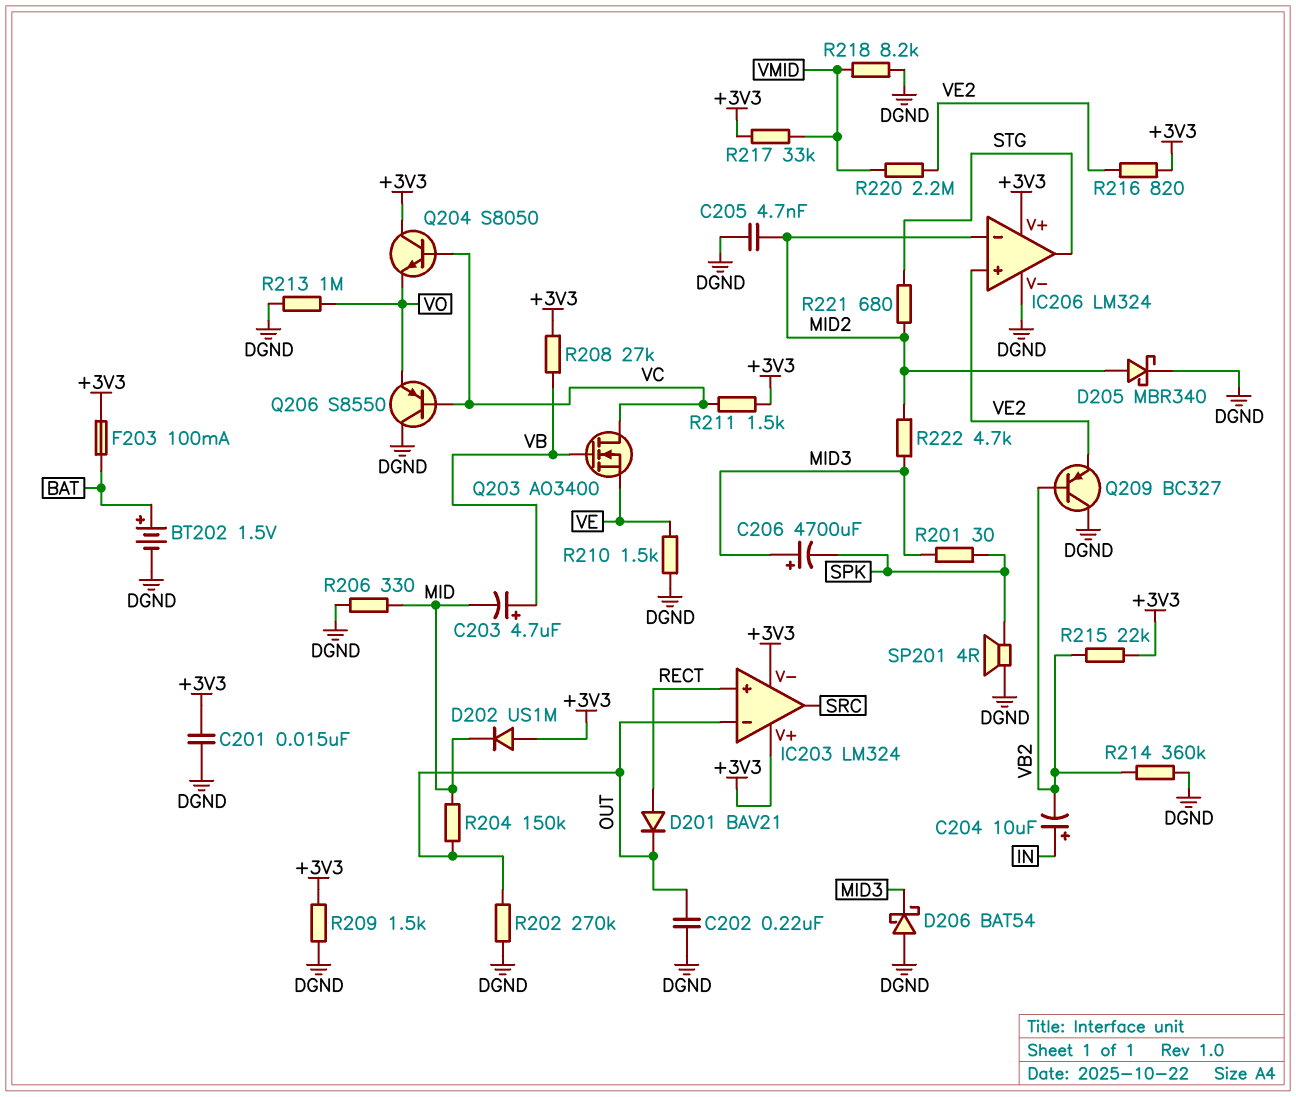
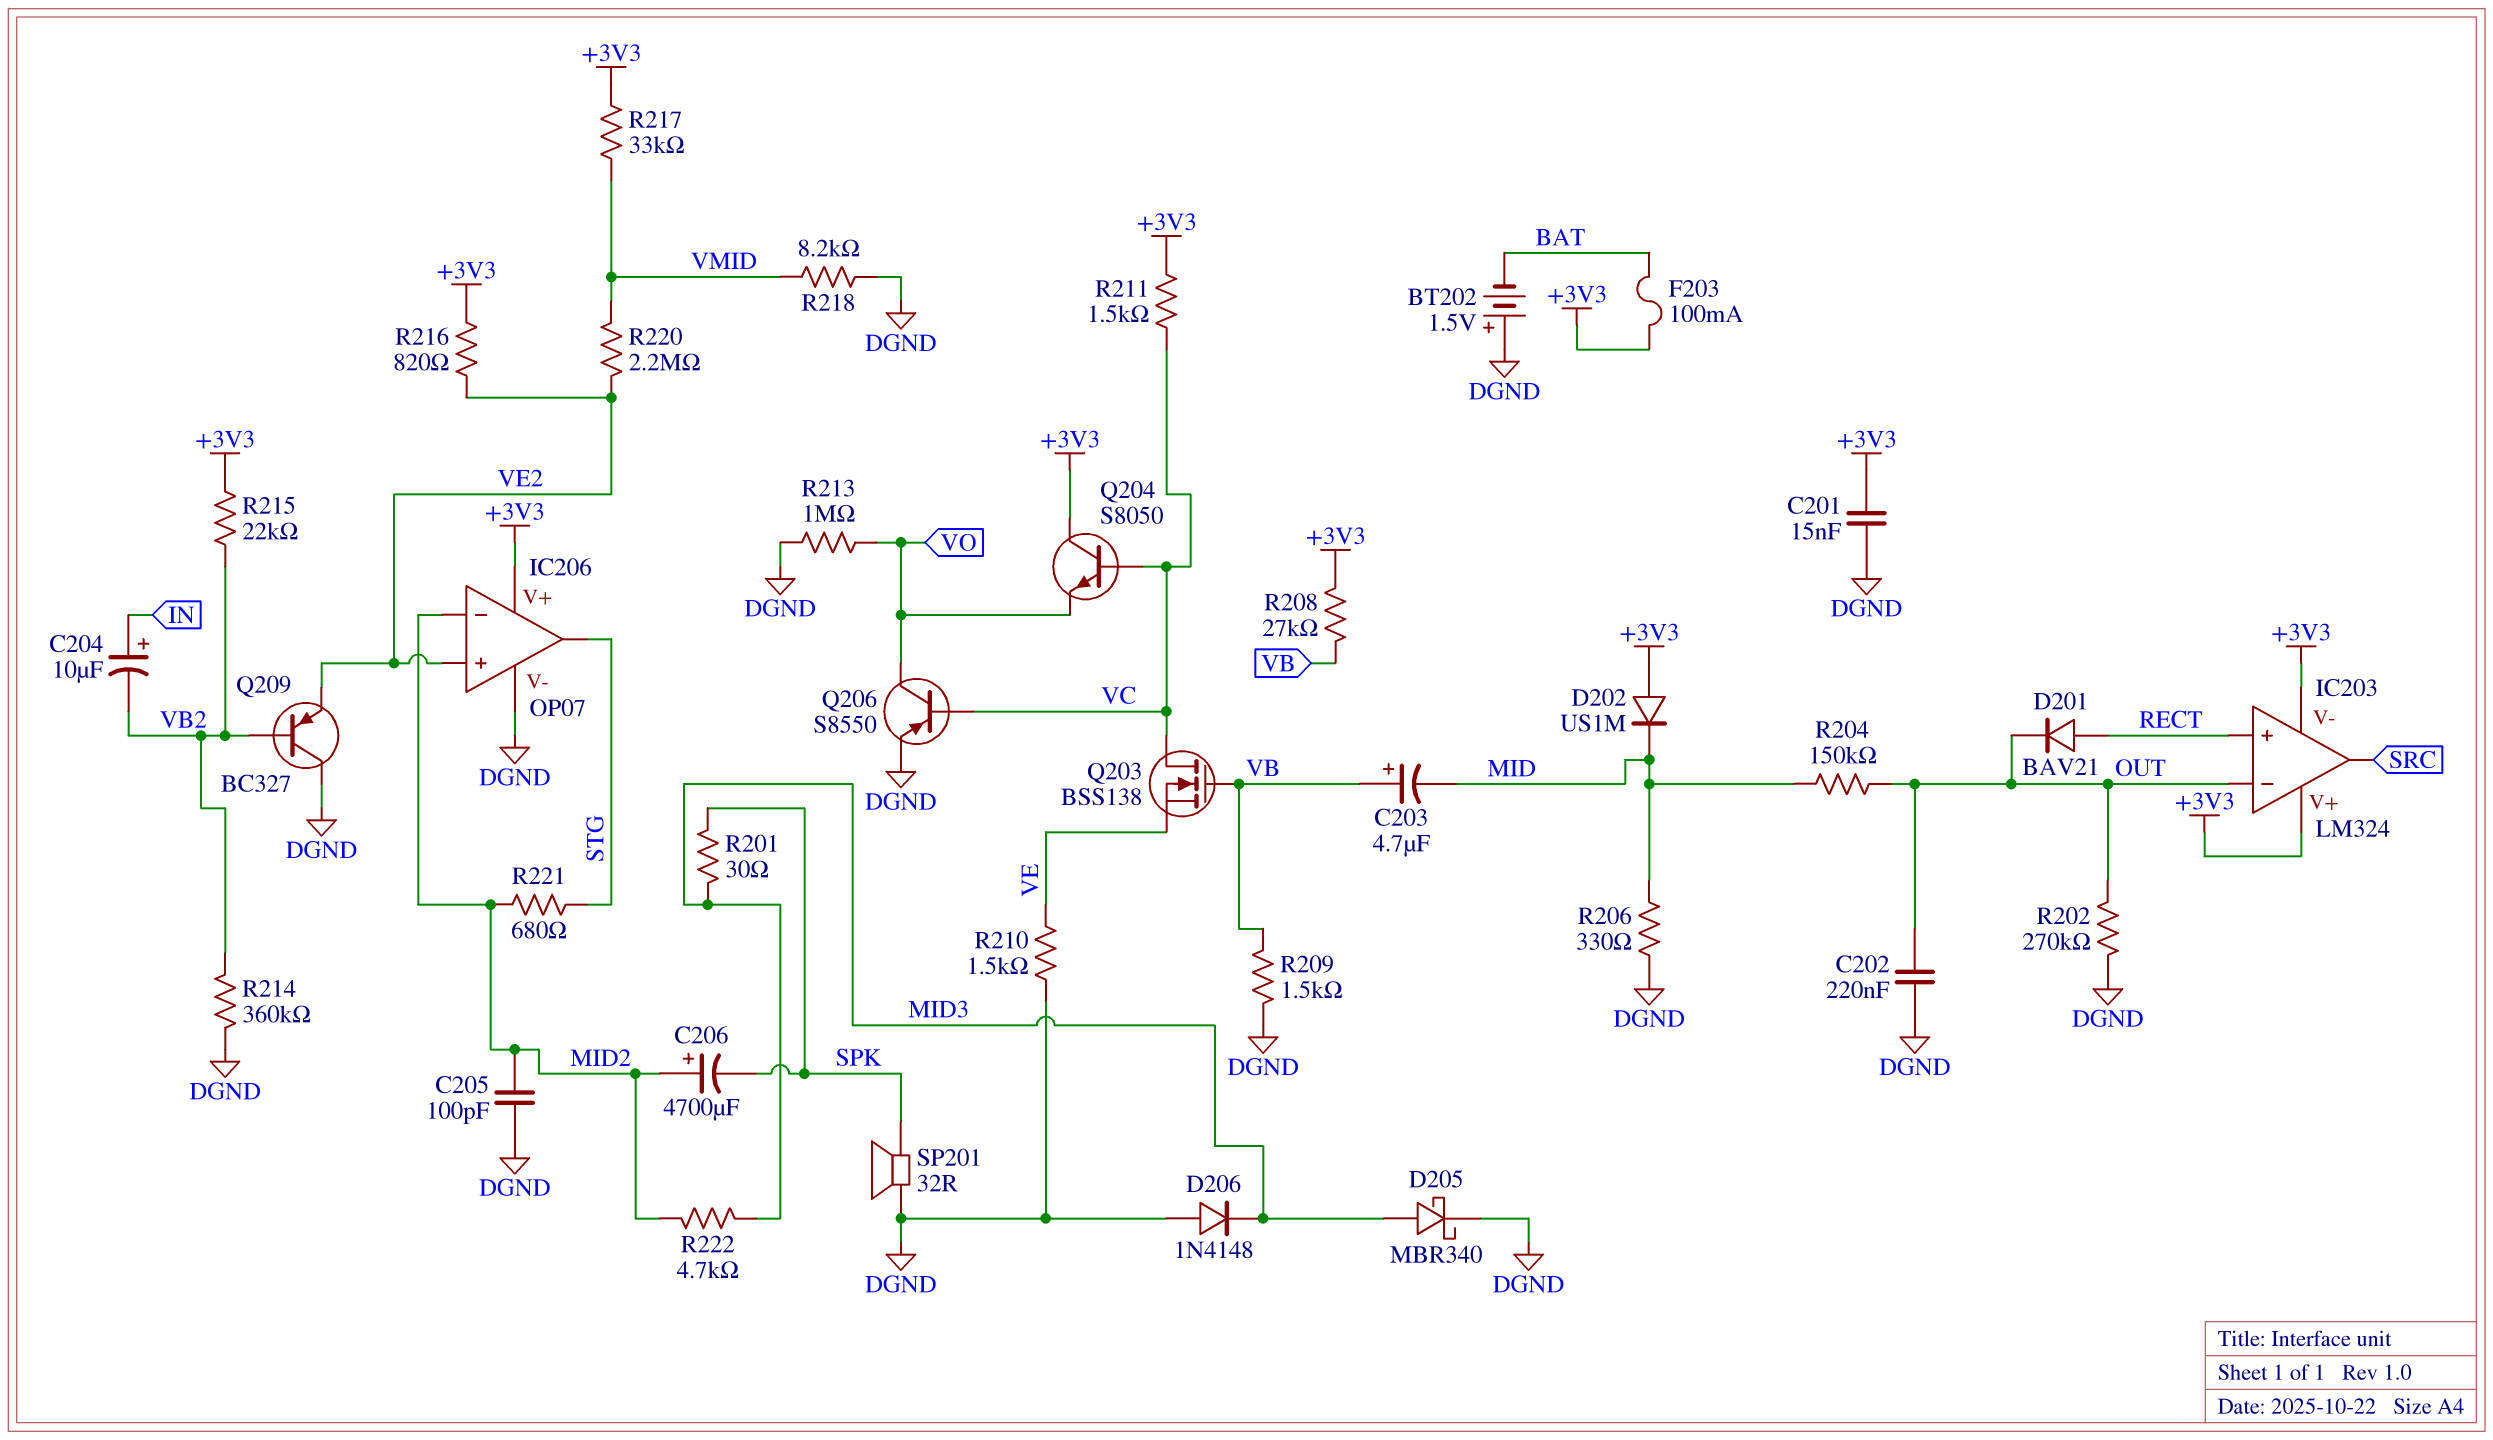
BT202: 1.5V (plus BAT, minus DGND) -> 1.5V (plus DGND, minus BAT)
C205: 4.7nF (DGND, MID2) -> 100pF (DGND, MID2)
C206: 4700uF (plus MID3, minus SPK) -> 4700uF (plus MID2, minus SPK)
D205: schottky MBR340 (A MID2, K DGND) -> schottky MBR340 (A MID3, K DGND)
D206: schottky BAT54 (A DGND, K MID3) -> diode 1N4148 (A DGND, K MID3)
IC206: LM324 -> OP07
Q203: NMOS AO3400 (G VB, D VC, S VE) -> NMOS BSS138 (G VB, D VC, S VE)
Q206: PNP S8550 (B VC, C DGND, E VO) -> PNP S8550 (B VC, C VO, E DGND)
R209: 1.5k (+3V3, DGND) -> 1.5k (DGND, VB)
SP201: speaker 4R (DGND, SPK) -> speaker 32R (DGND, SPK)

